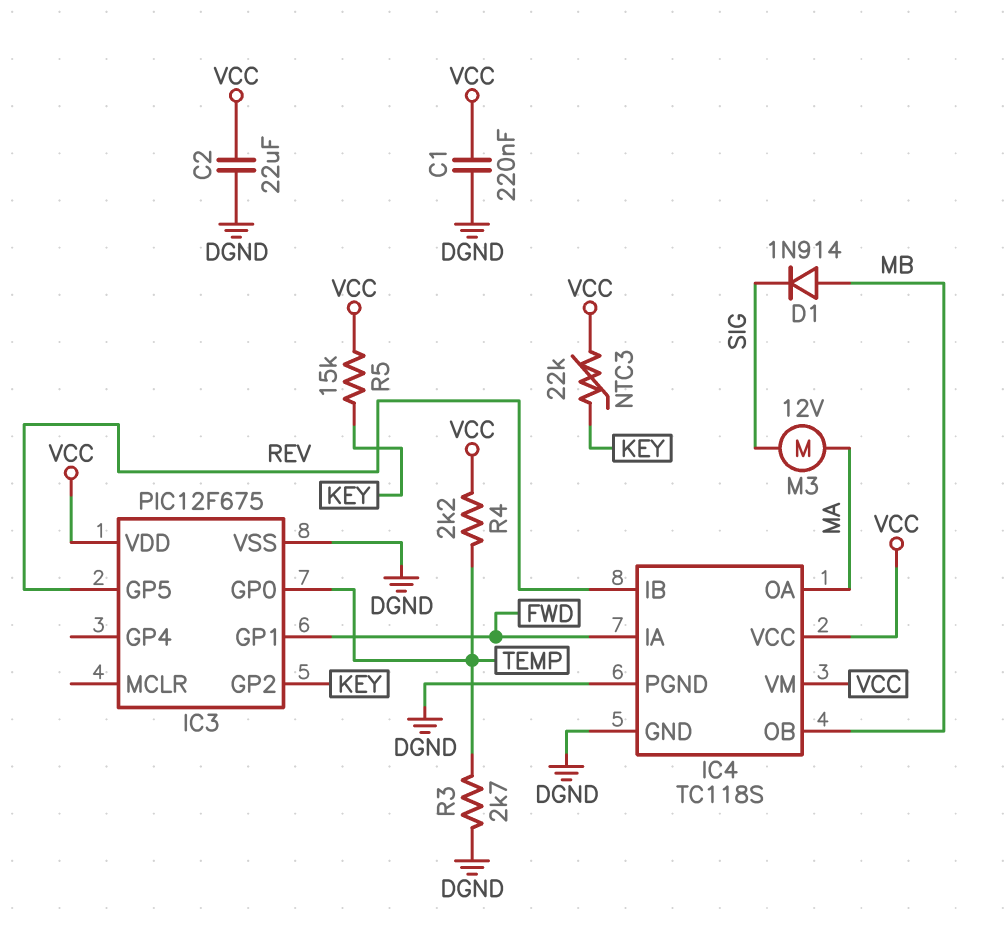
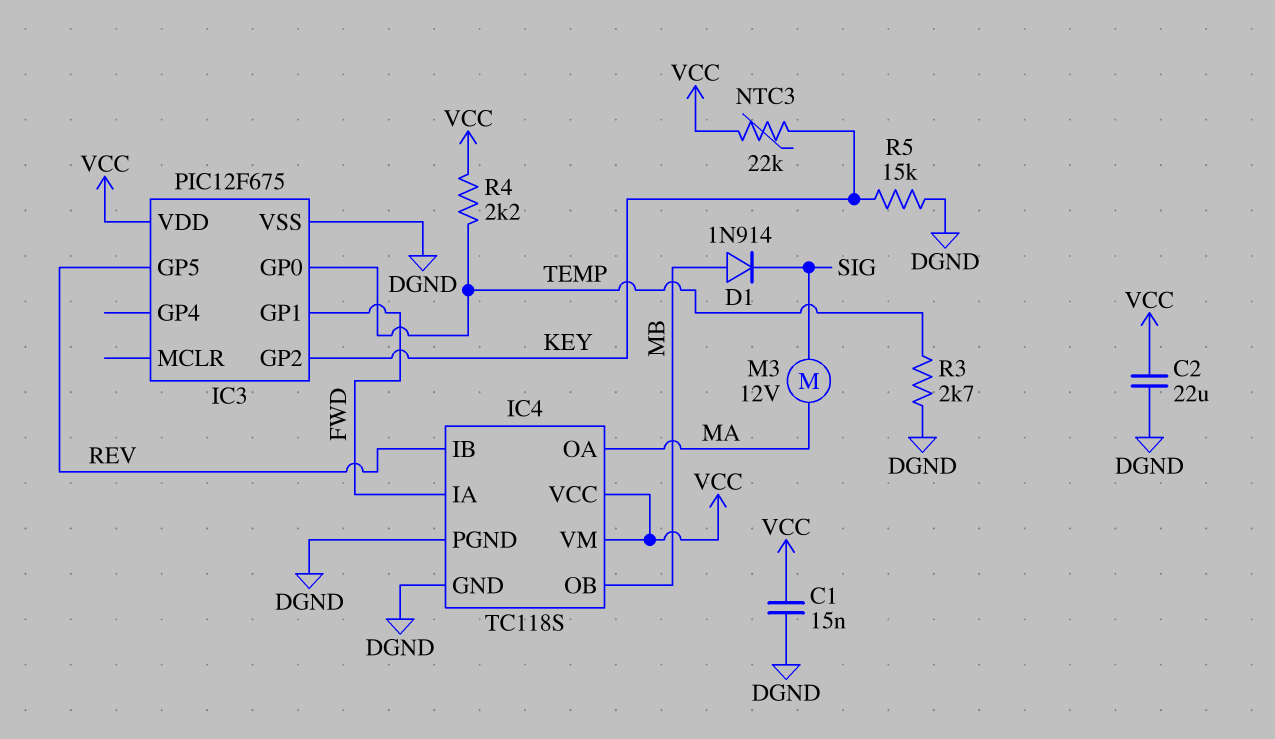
C1: 220nF (DGND, VCC) -> 15nF (DGND, VCC)
R5: 15k (KEY, VCC) -> 15k (DGND, KEY)

